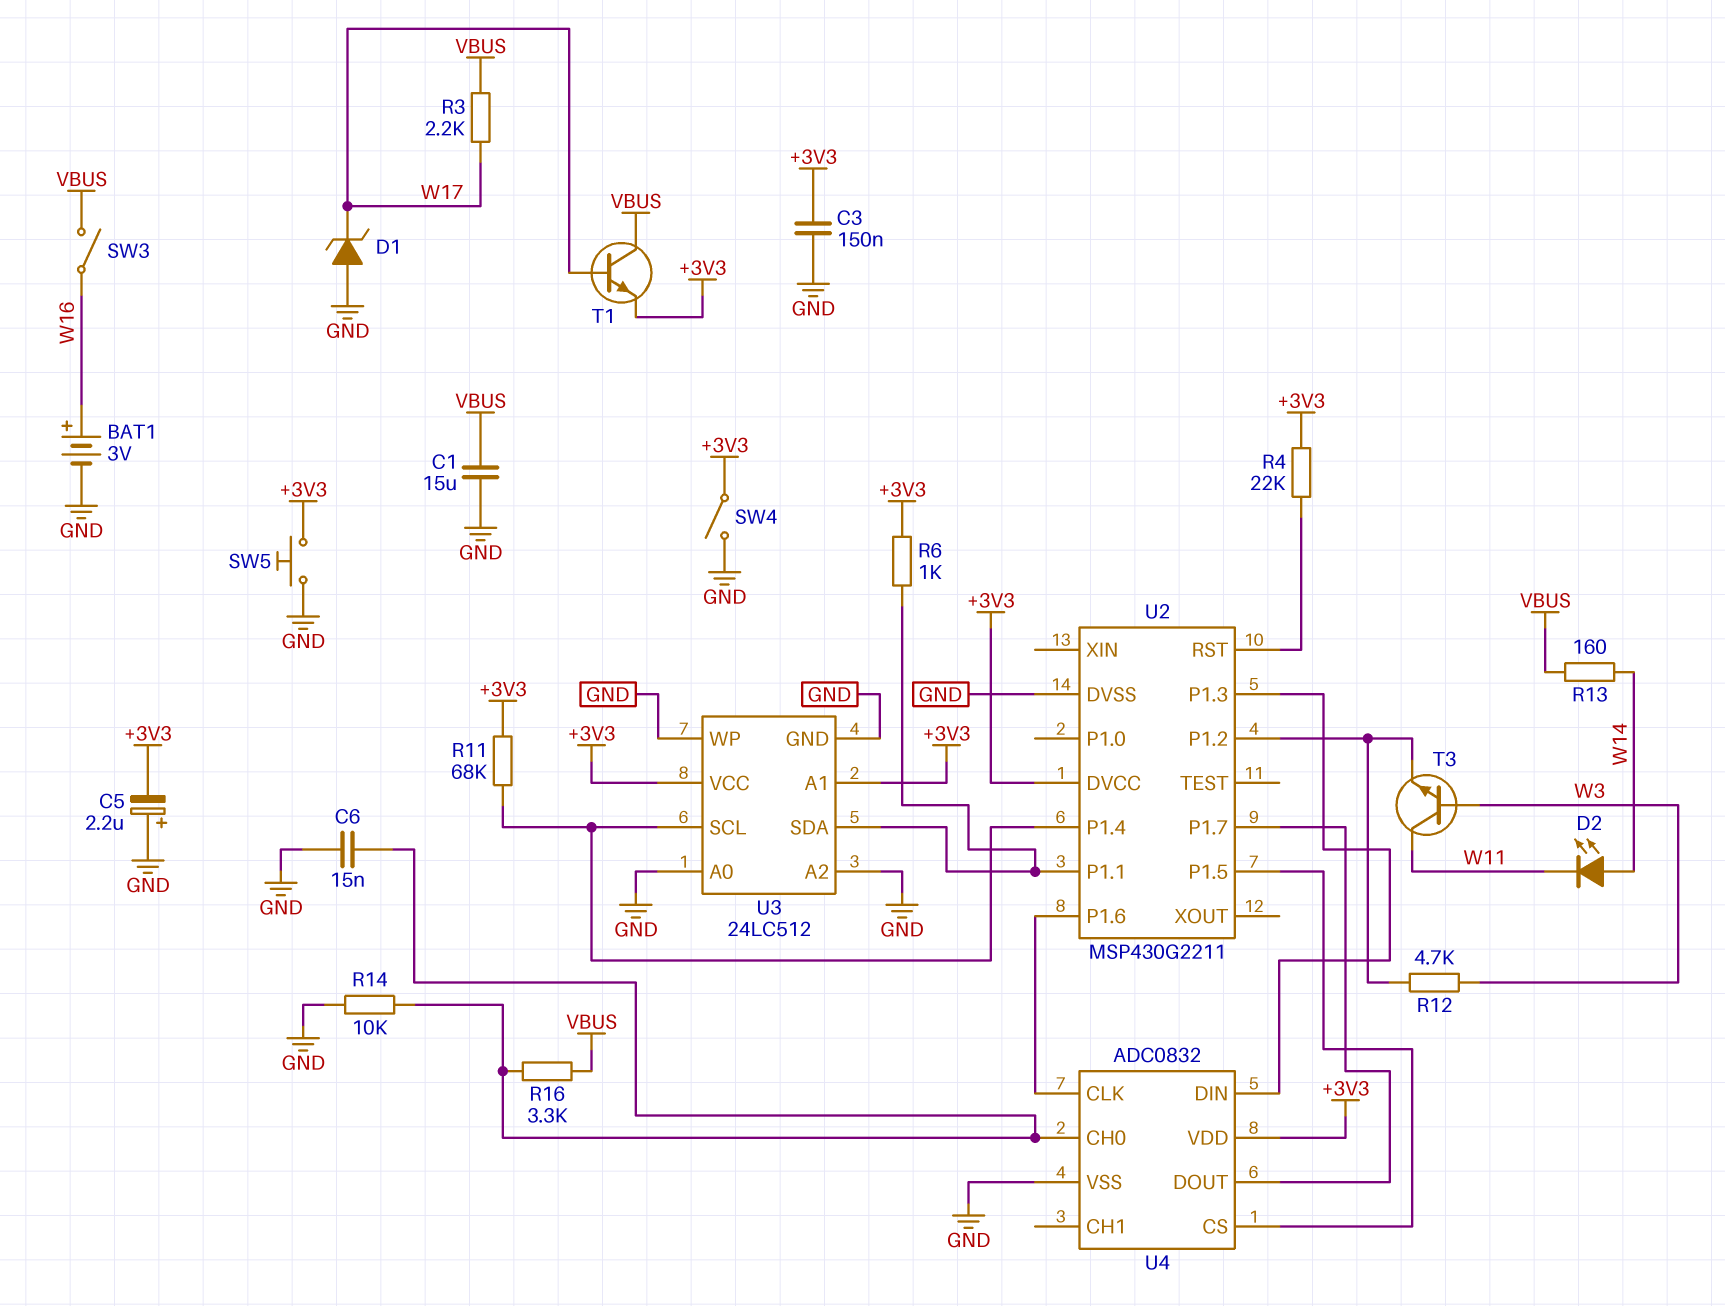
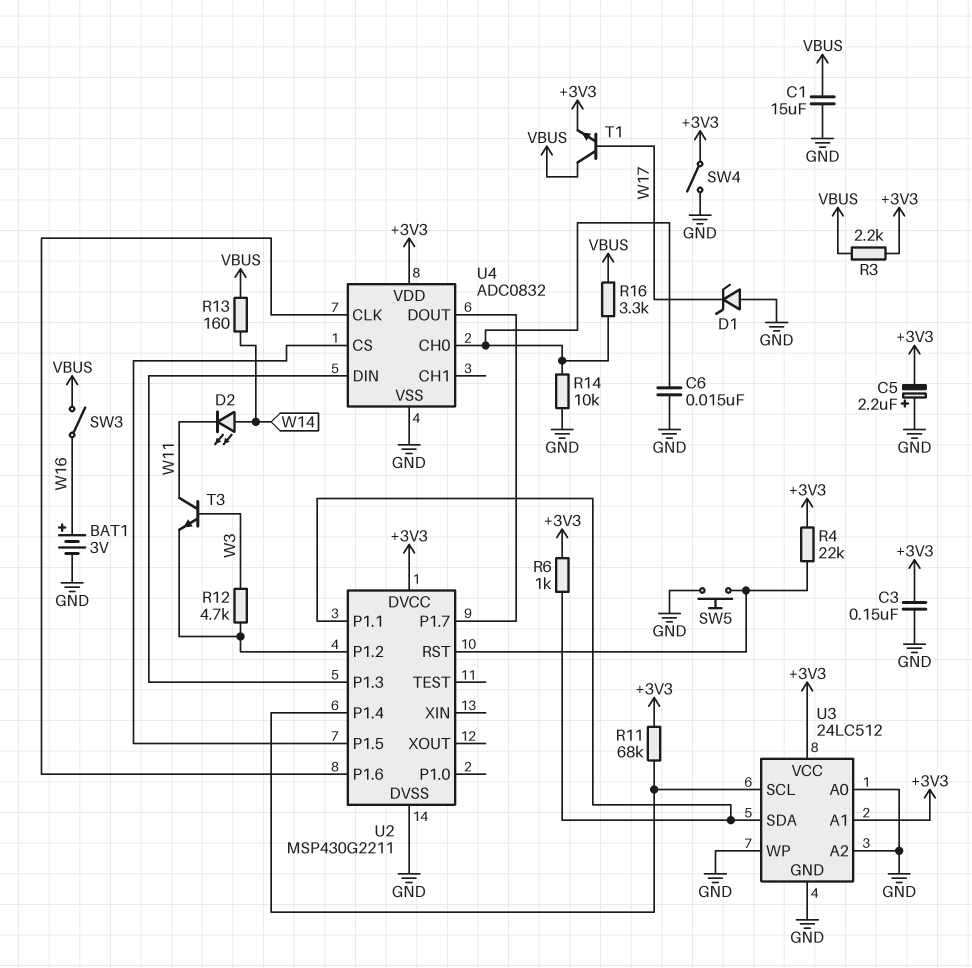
R3: 2.2k (VBUS, W17) -> 2.2k (+3V3, VBUS)
SW5: button (+3V3, GND) -> button (GND, U2/RST)

